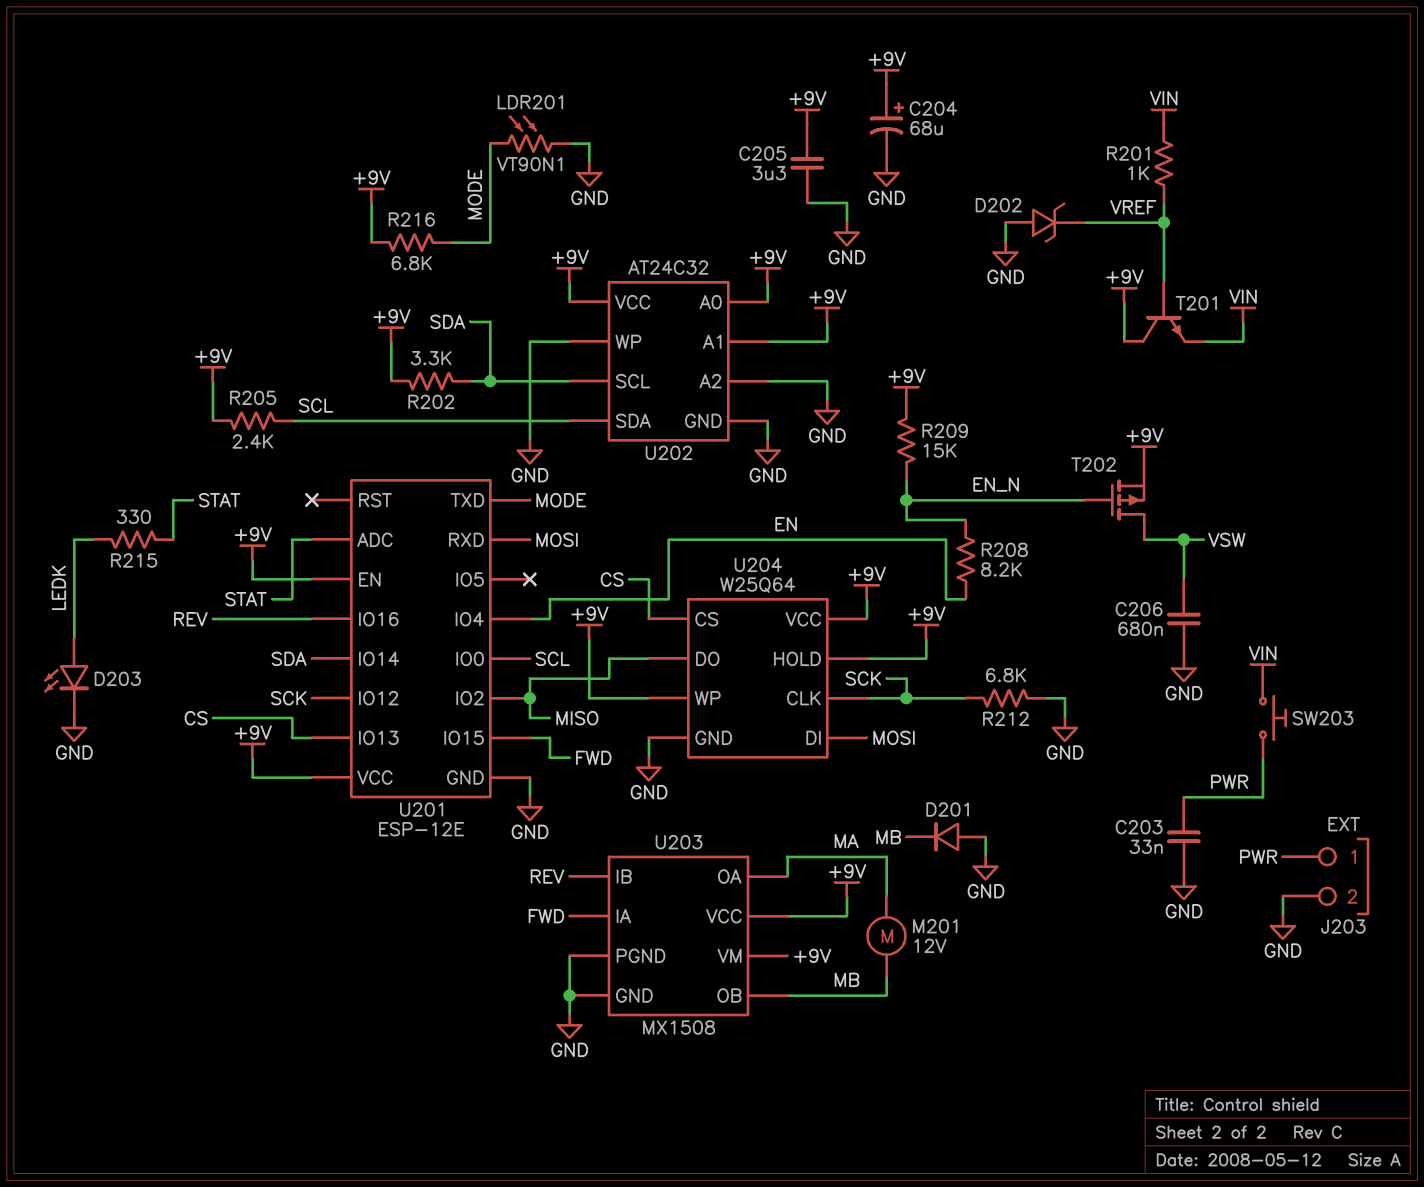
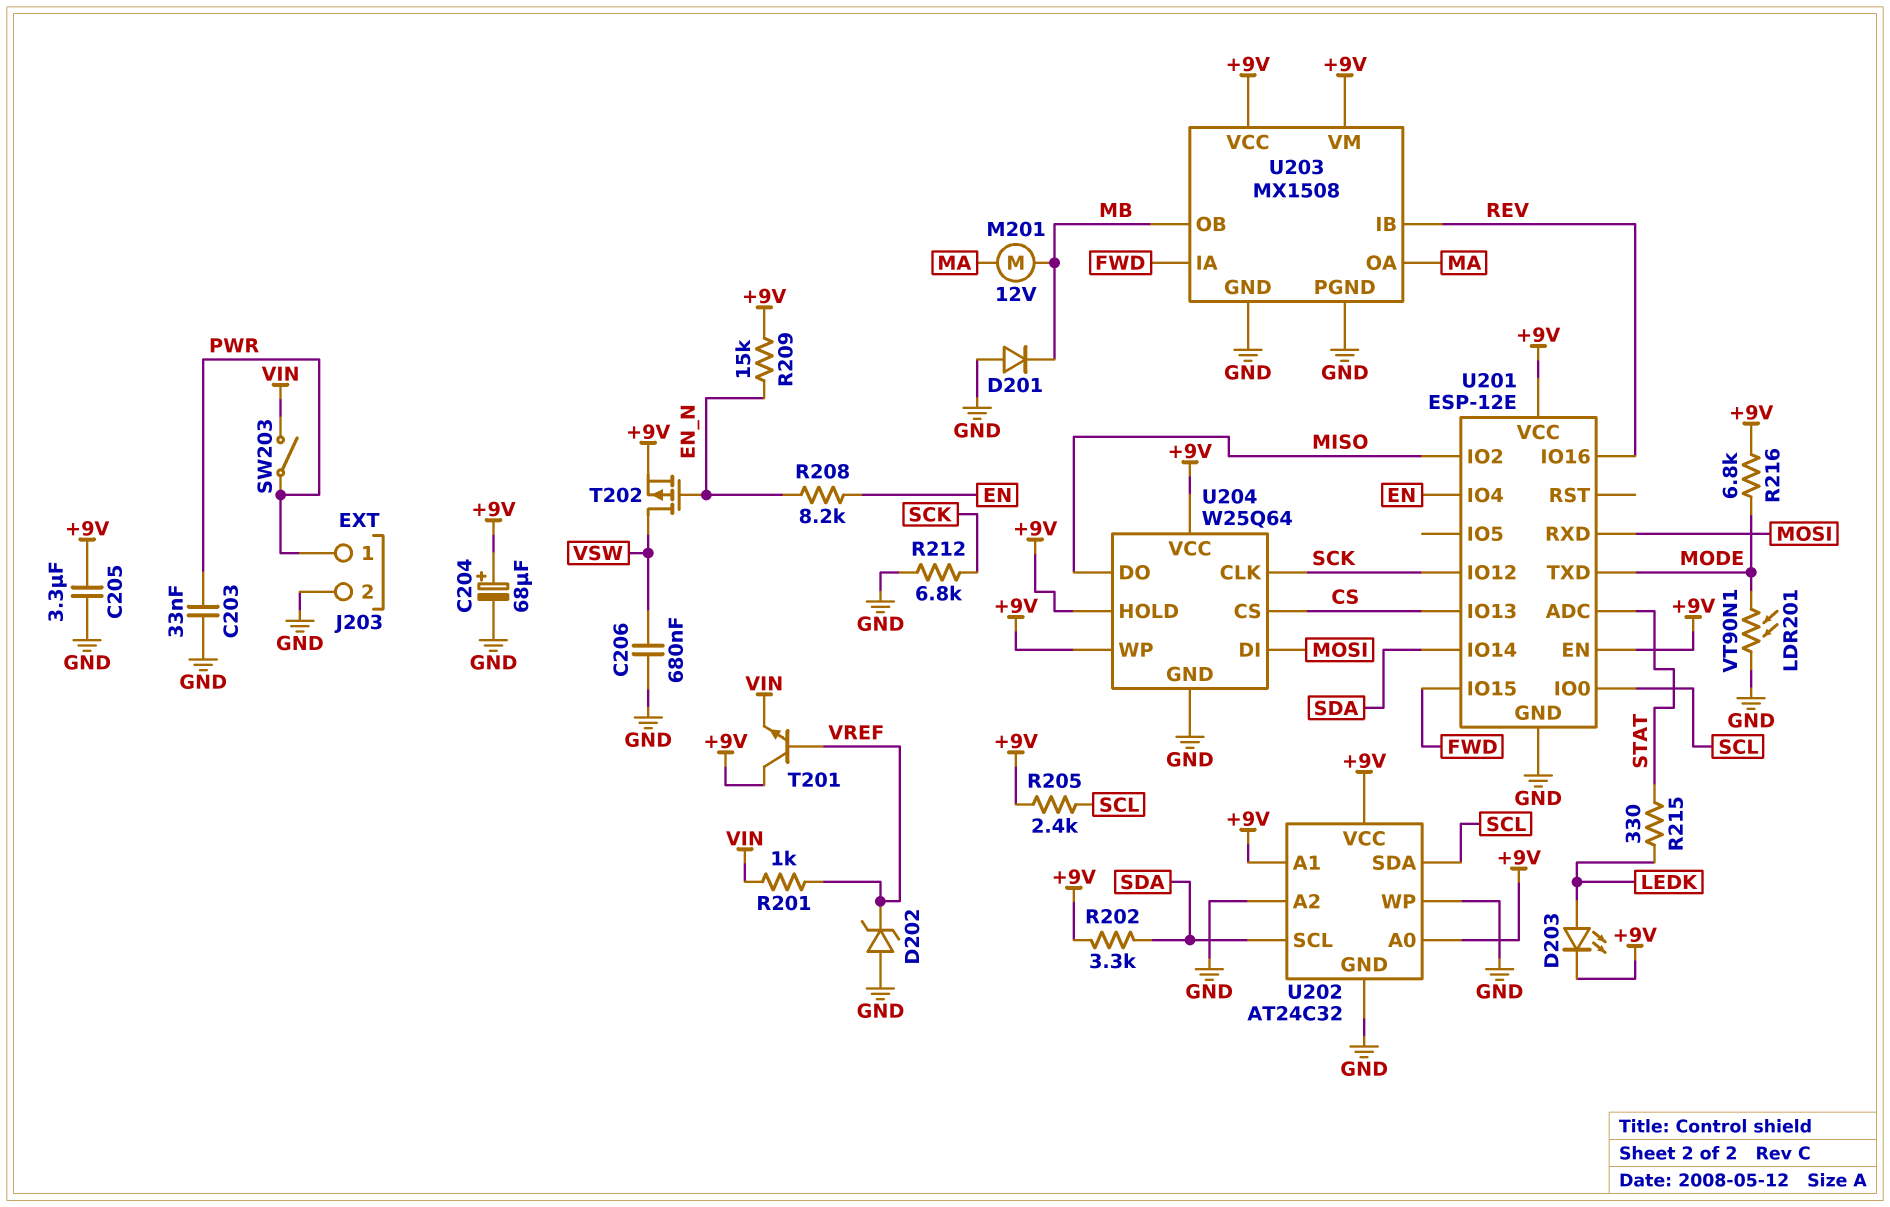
D203: LED (A LEDK, K GND) -> LED (A LEDK, K +9V)
SW203: button (PWR, VIN) -> switch (PWR, VIN)

